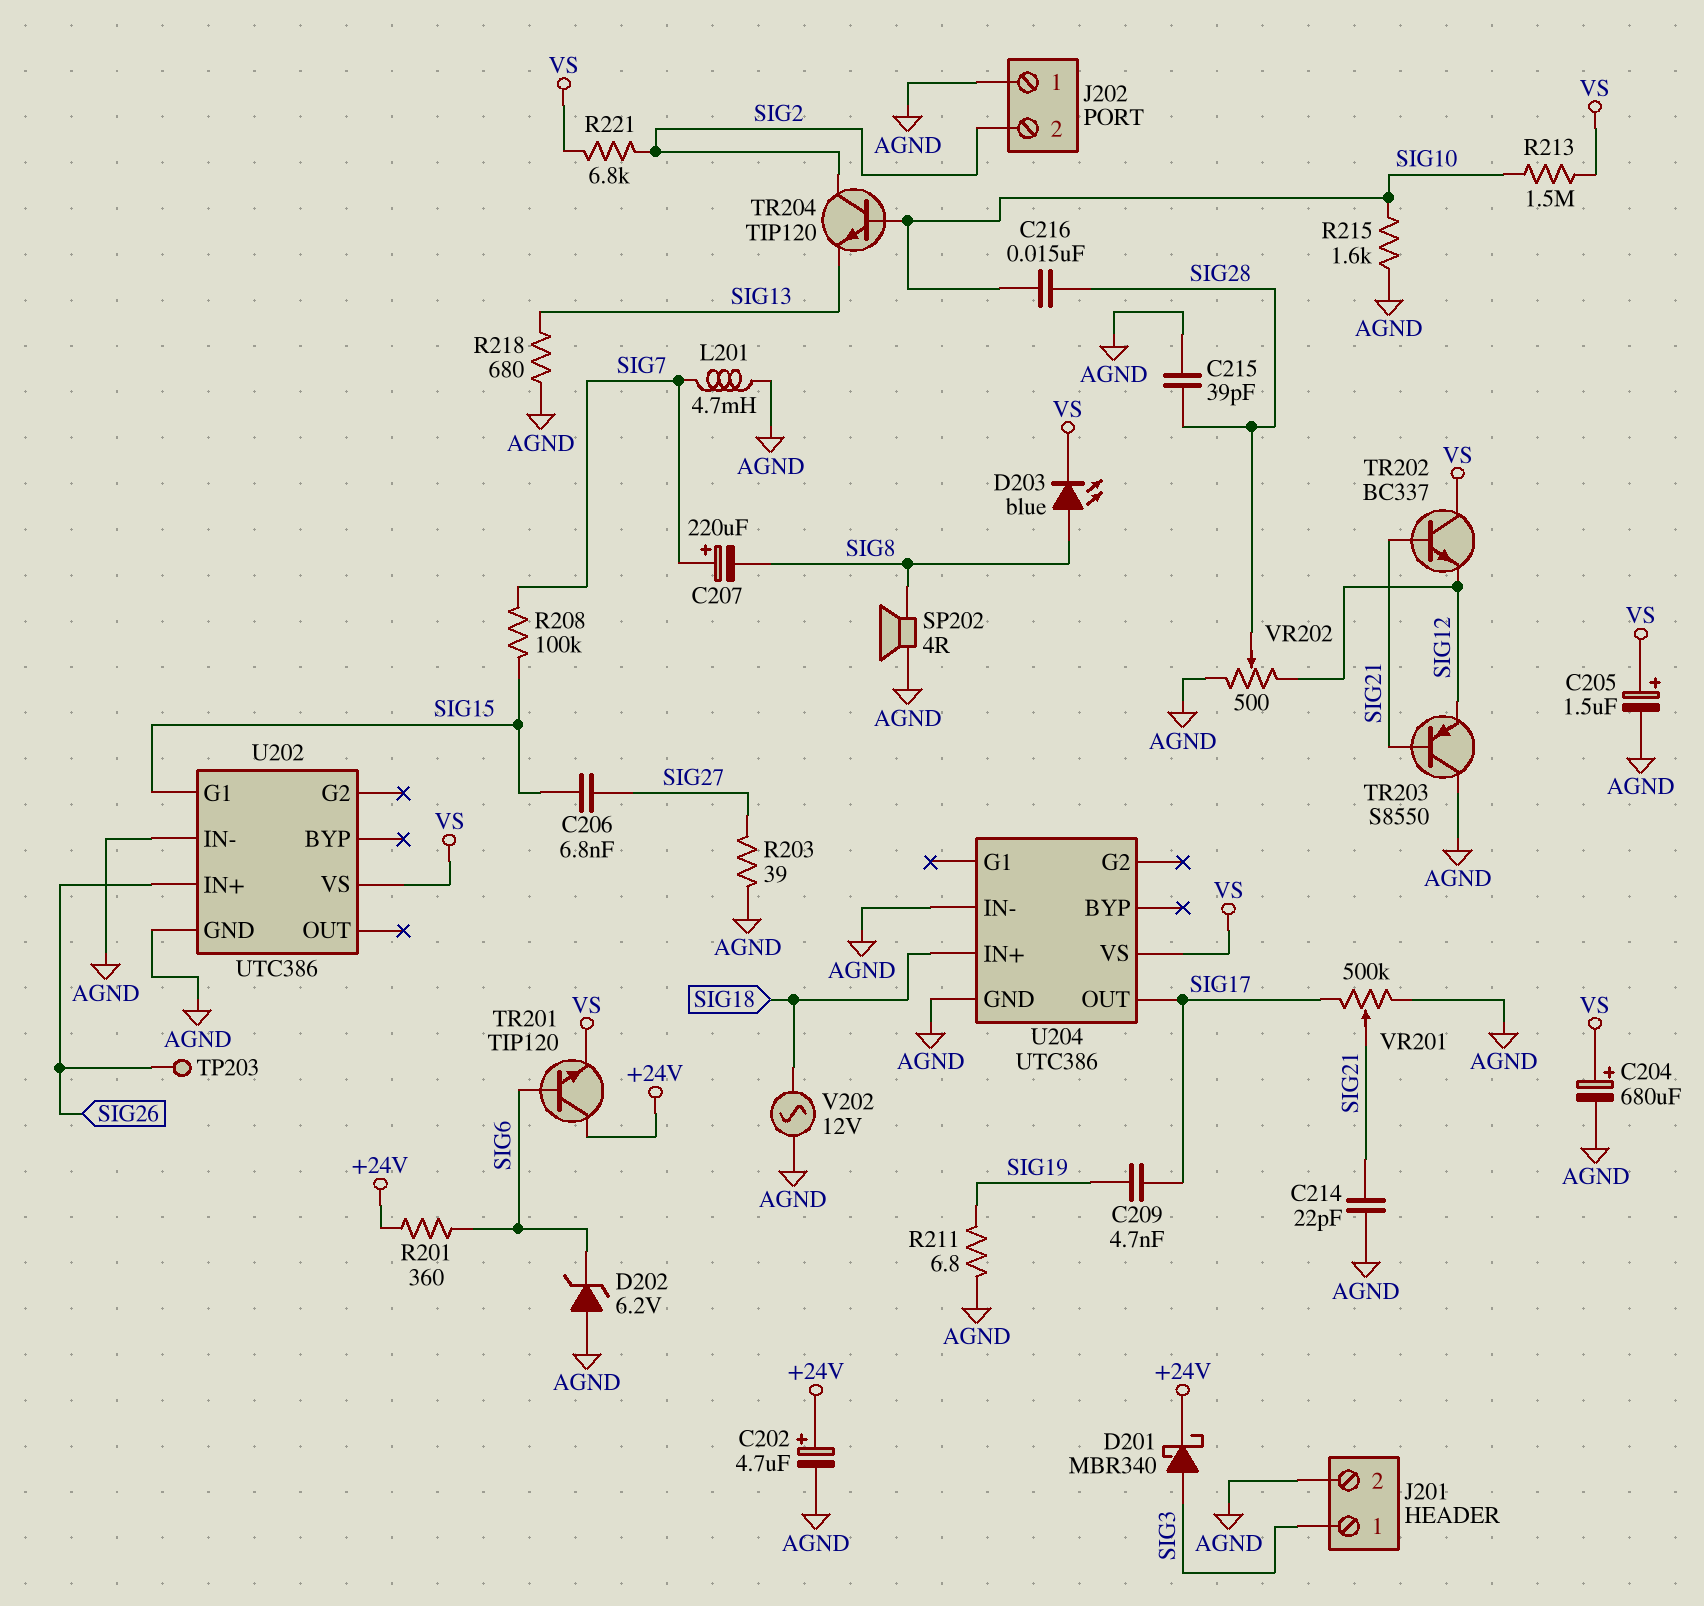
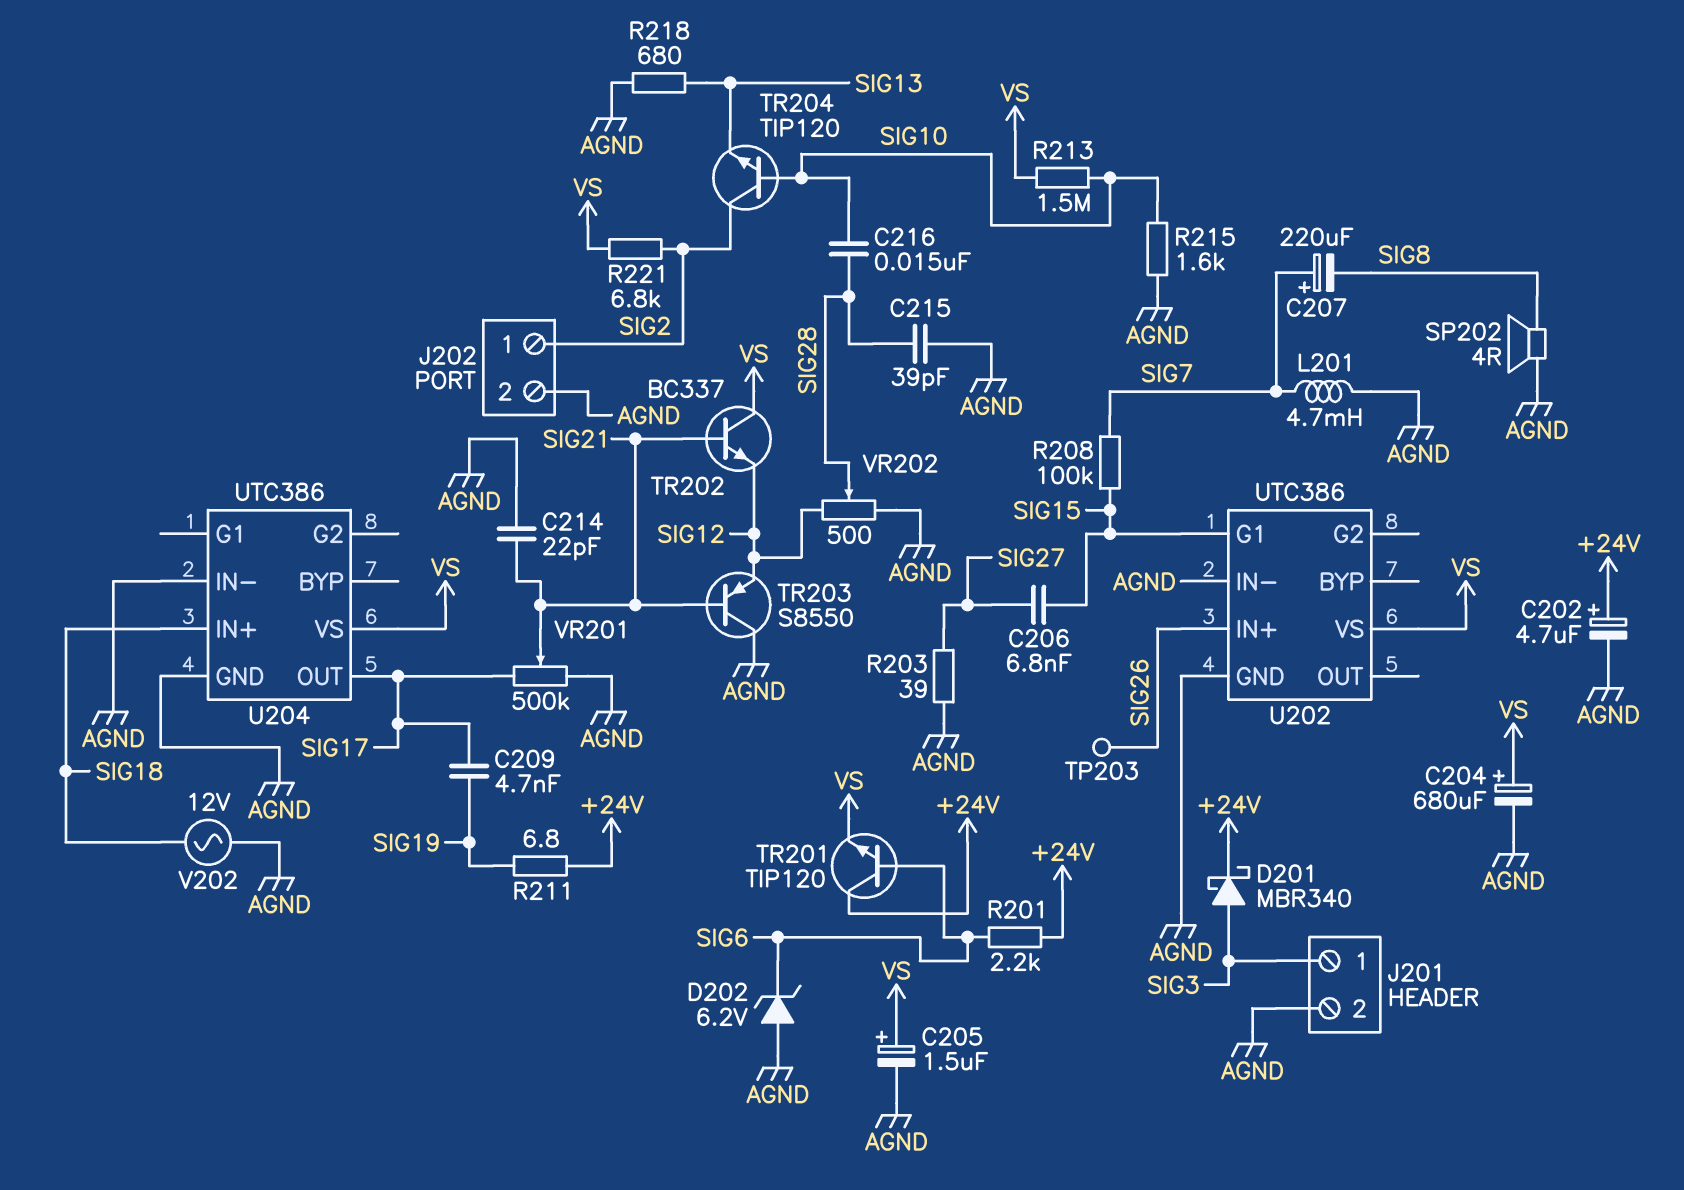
D203: LED blue (A SIG8, K VS) -> none
J202 pin 1: AGND -> SIG2
J202 pin 2: SIG2 -> AGND
R201: 360 (+24V, SIG6) -> 2.2k (+24V, SIG6)
R211: 6.8 (AGND, SIG19) -> 6.8 (+24V, SIG19)

